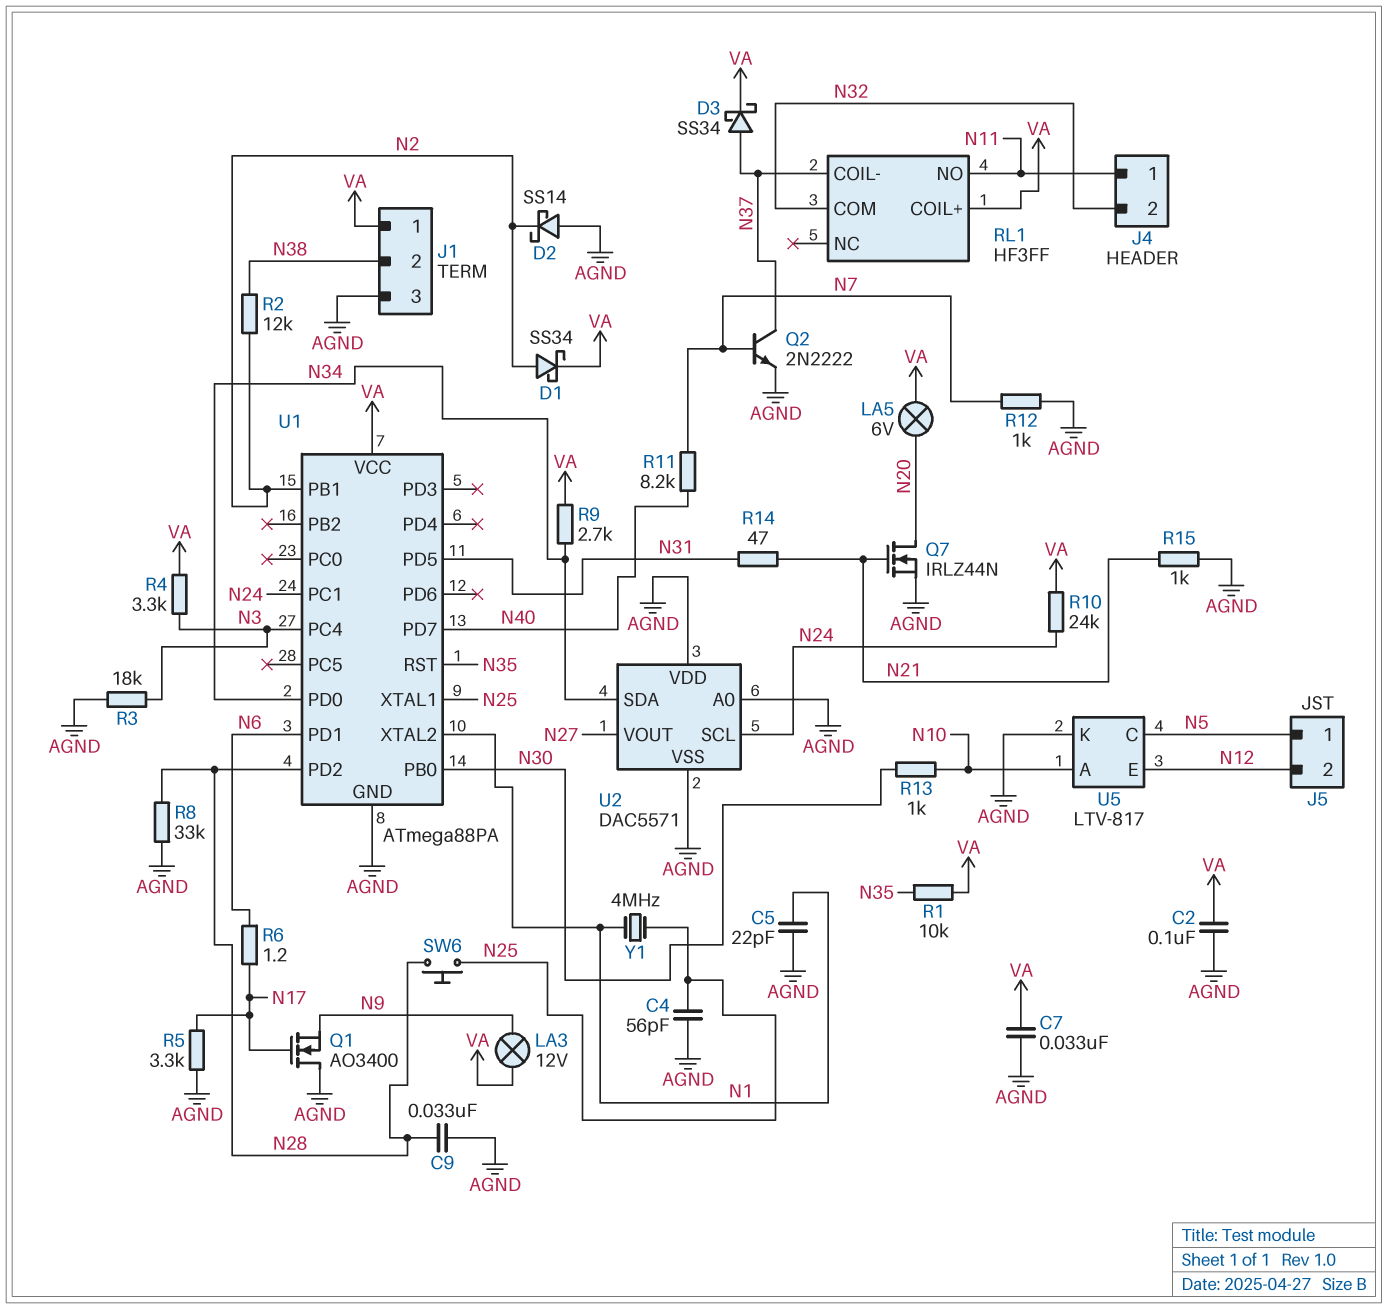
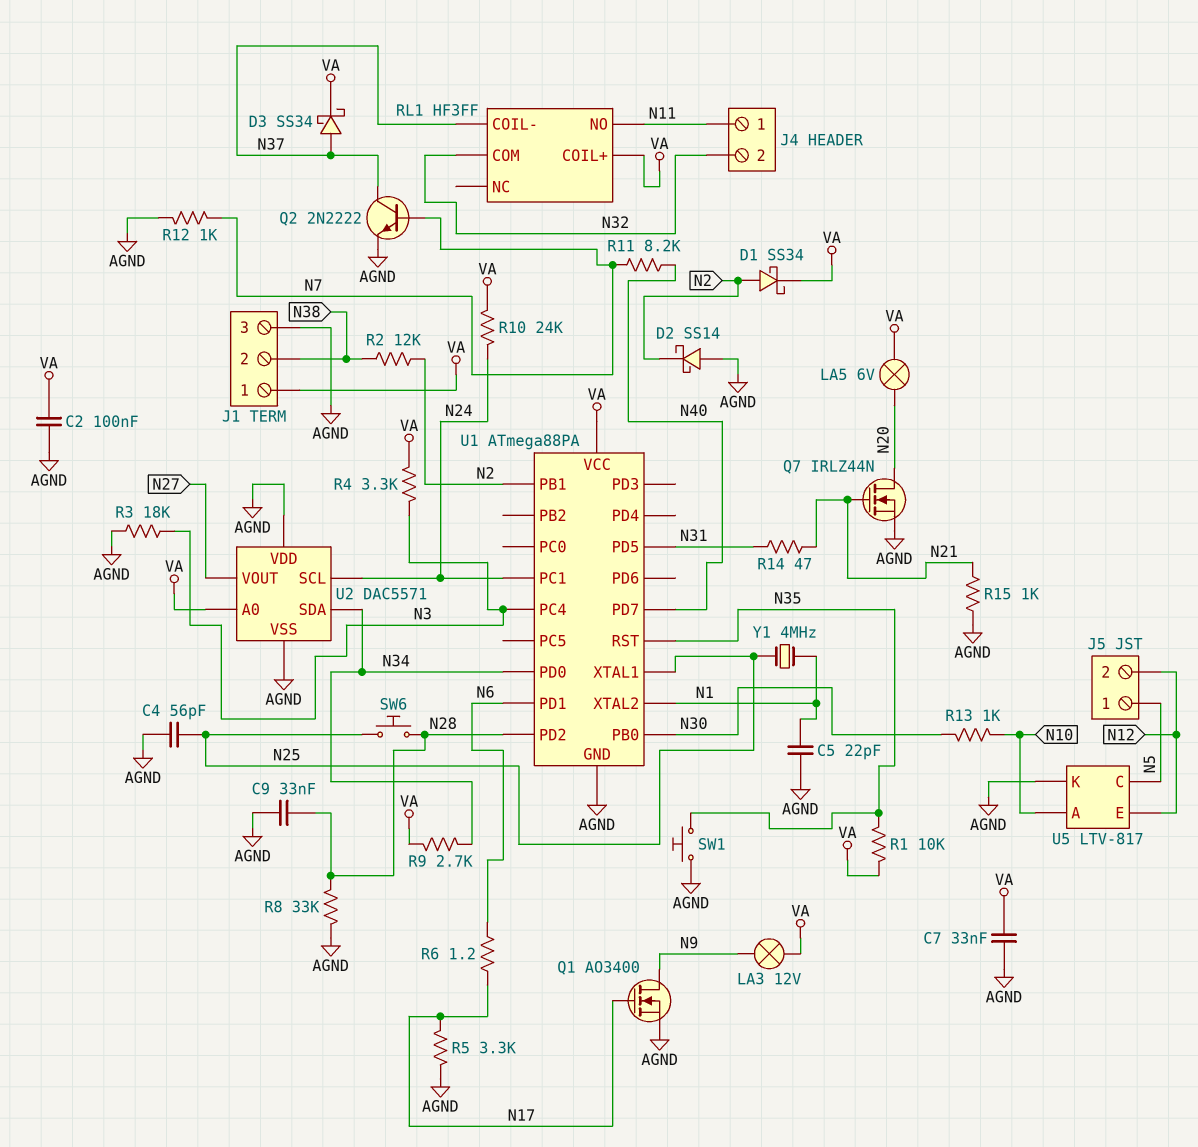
Q1: NMOS AO3400 (G N17, D AGND, S N9) -> NMOS AO3400 (G N17, D N9, S AGND)
SW1: none -> button (AGND, N35)
U2 pin A0: AGND -> VA

